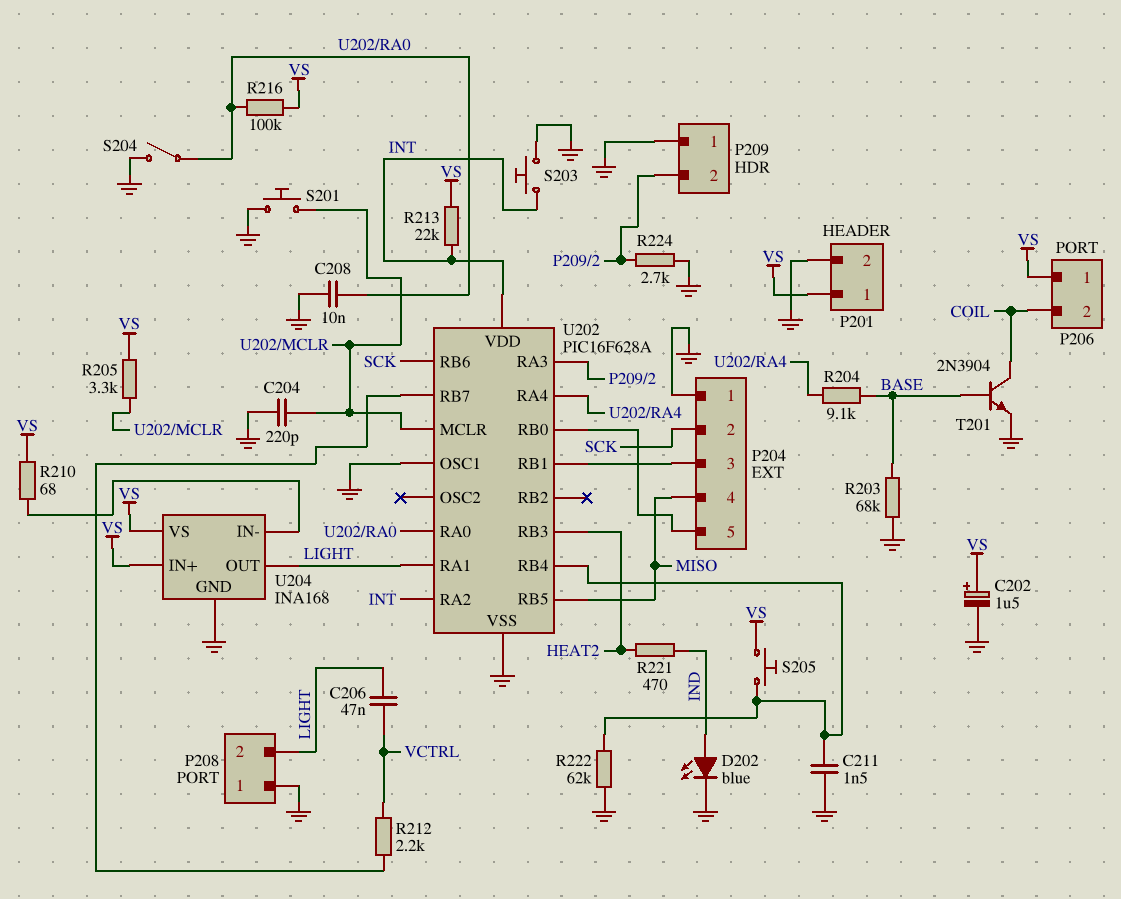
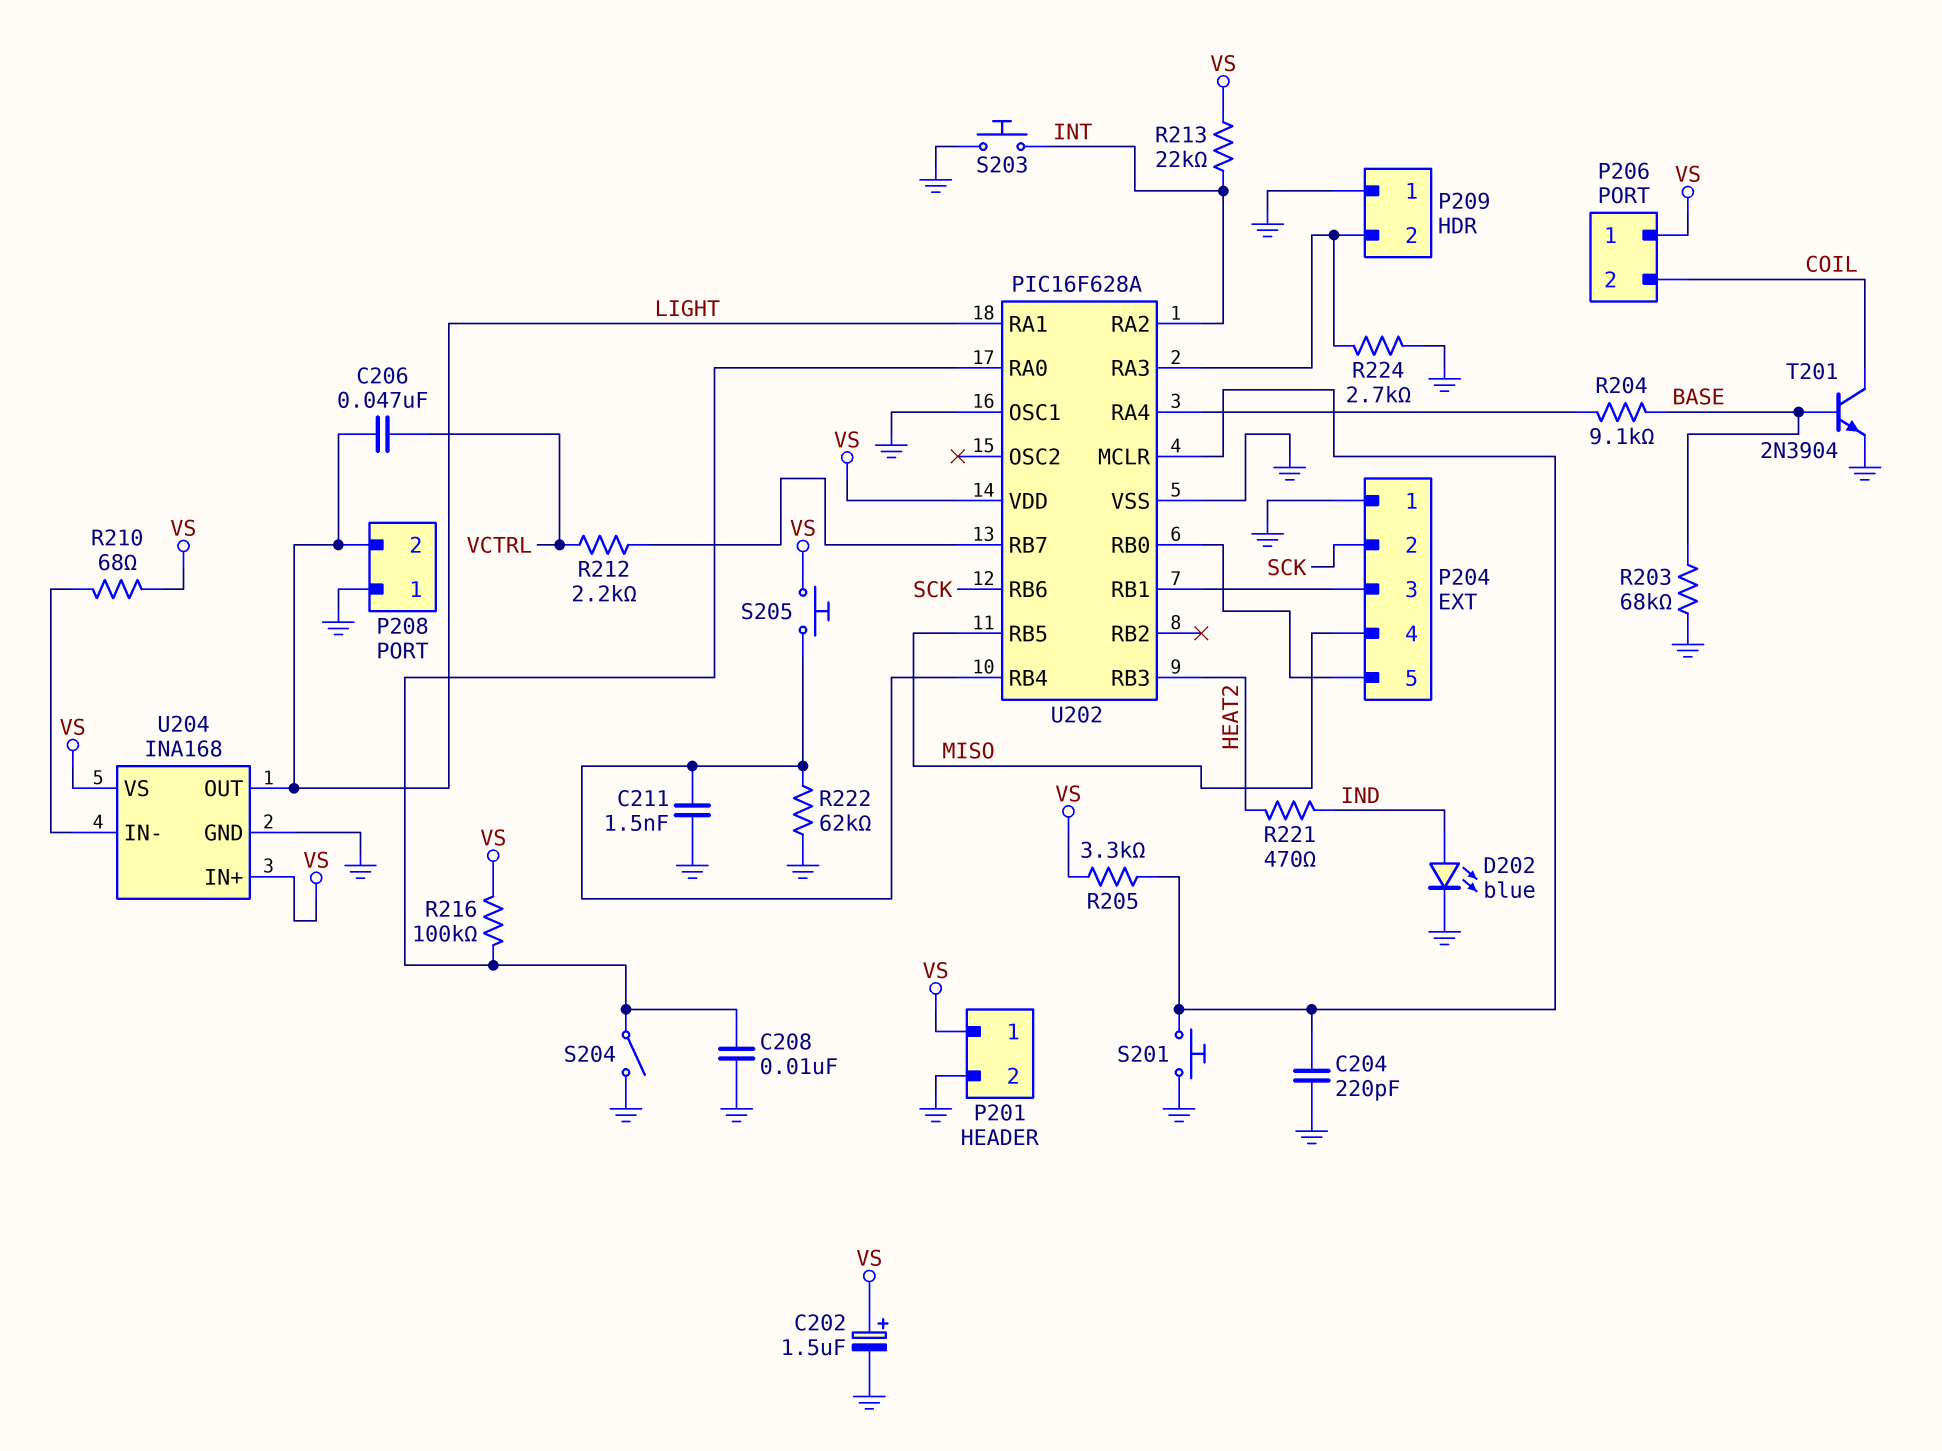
U202 pin VDD: INT -> VS

